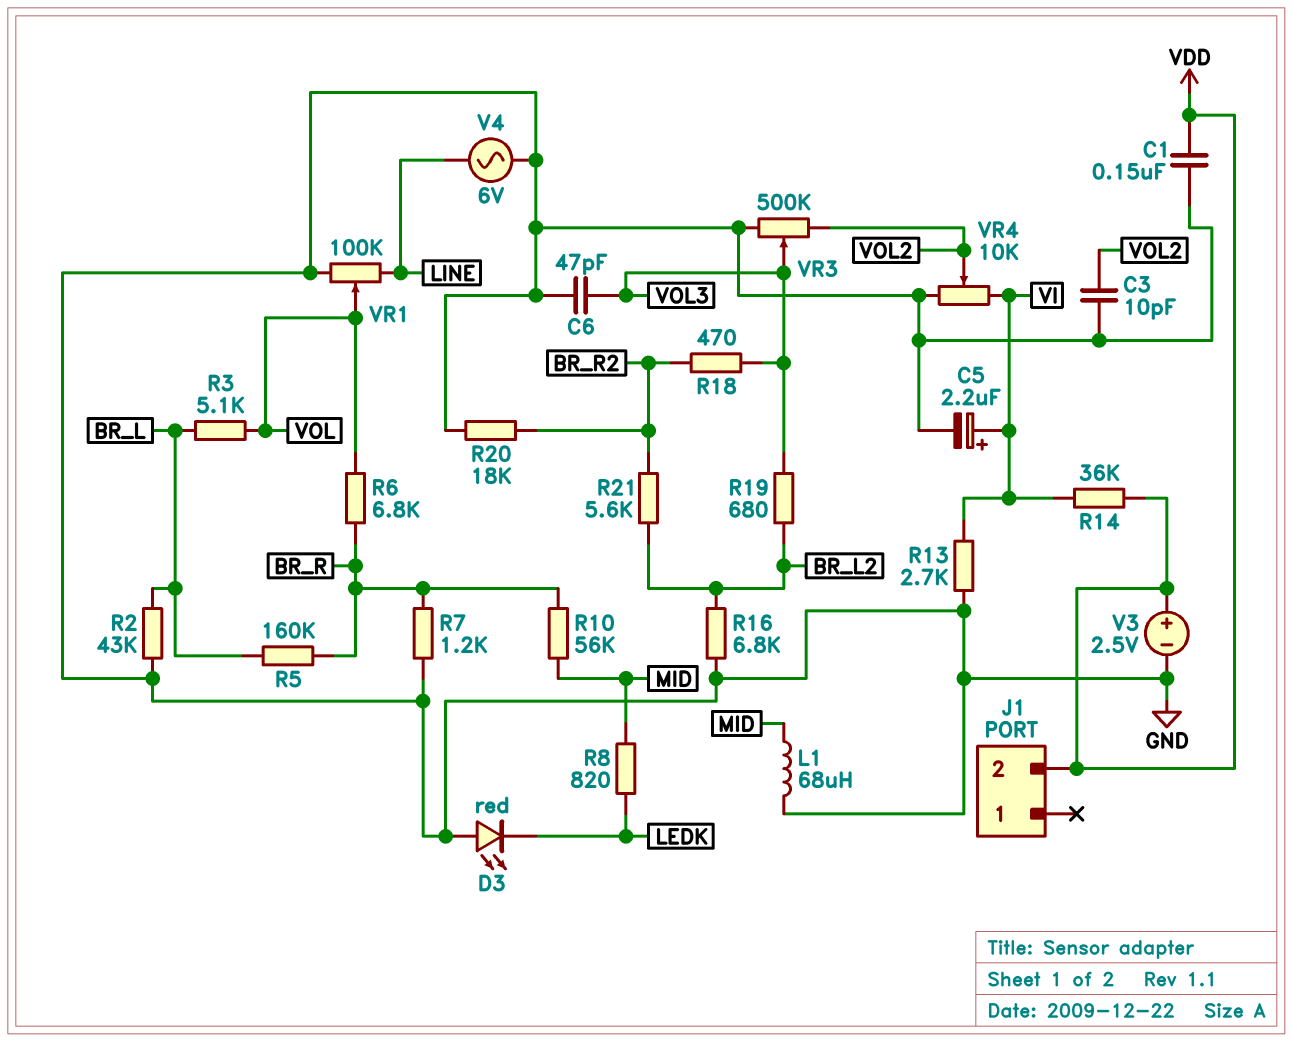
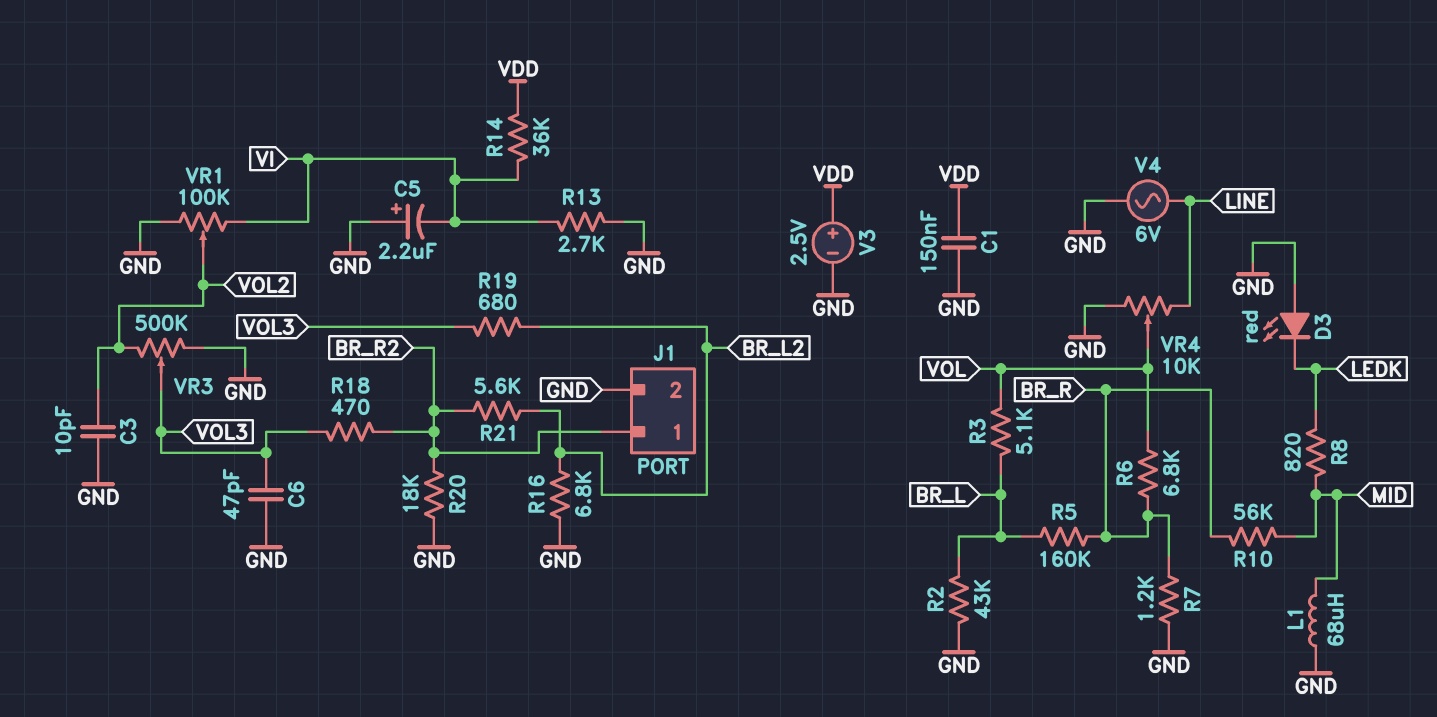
C5: 2.2uF (plus VI, minus GND) -> 2.2uF (plus GND, minus VI)
J1 pin 1: none -> BR_R2
J1 pin 2: VDD -> GND
VR1: 100k (GND, LINE, wiper VOL) -> 100k (GND, VI, wiper VOL2)
VR4: 10k (GND, VI, wiper VOL2) -> 10k (GND, LINE, wiper VOL)

